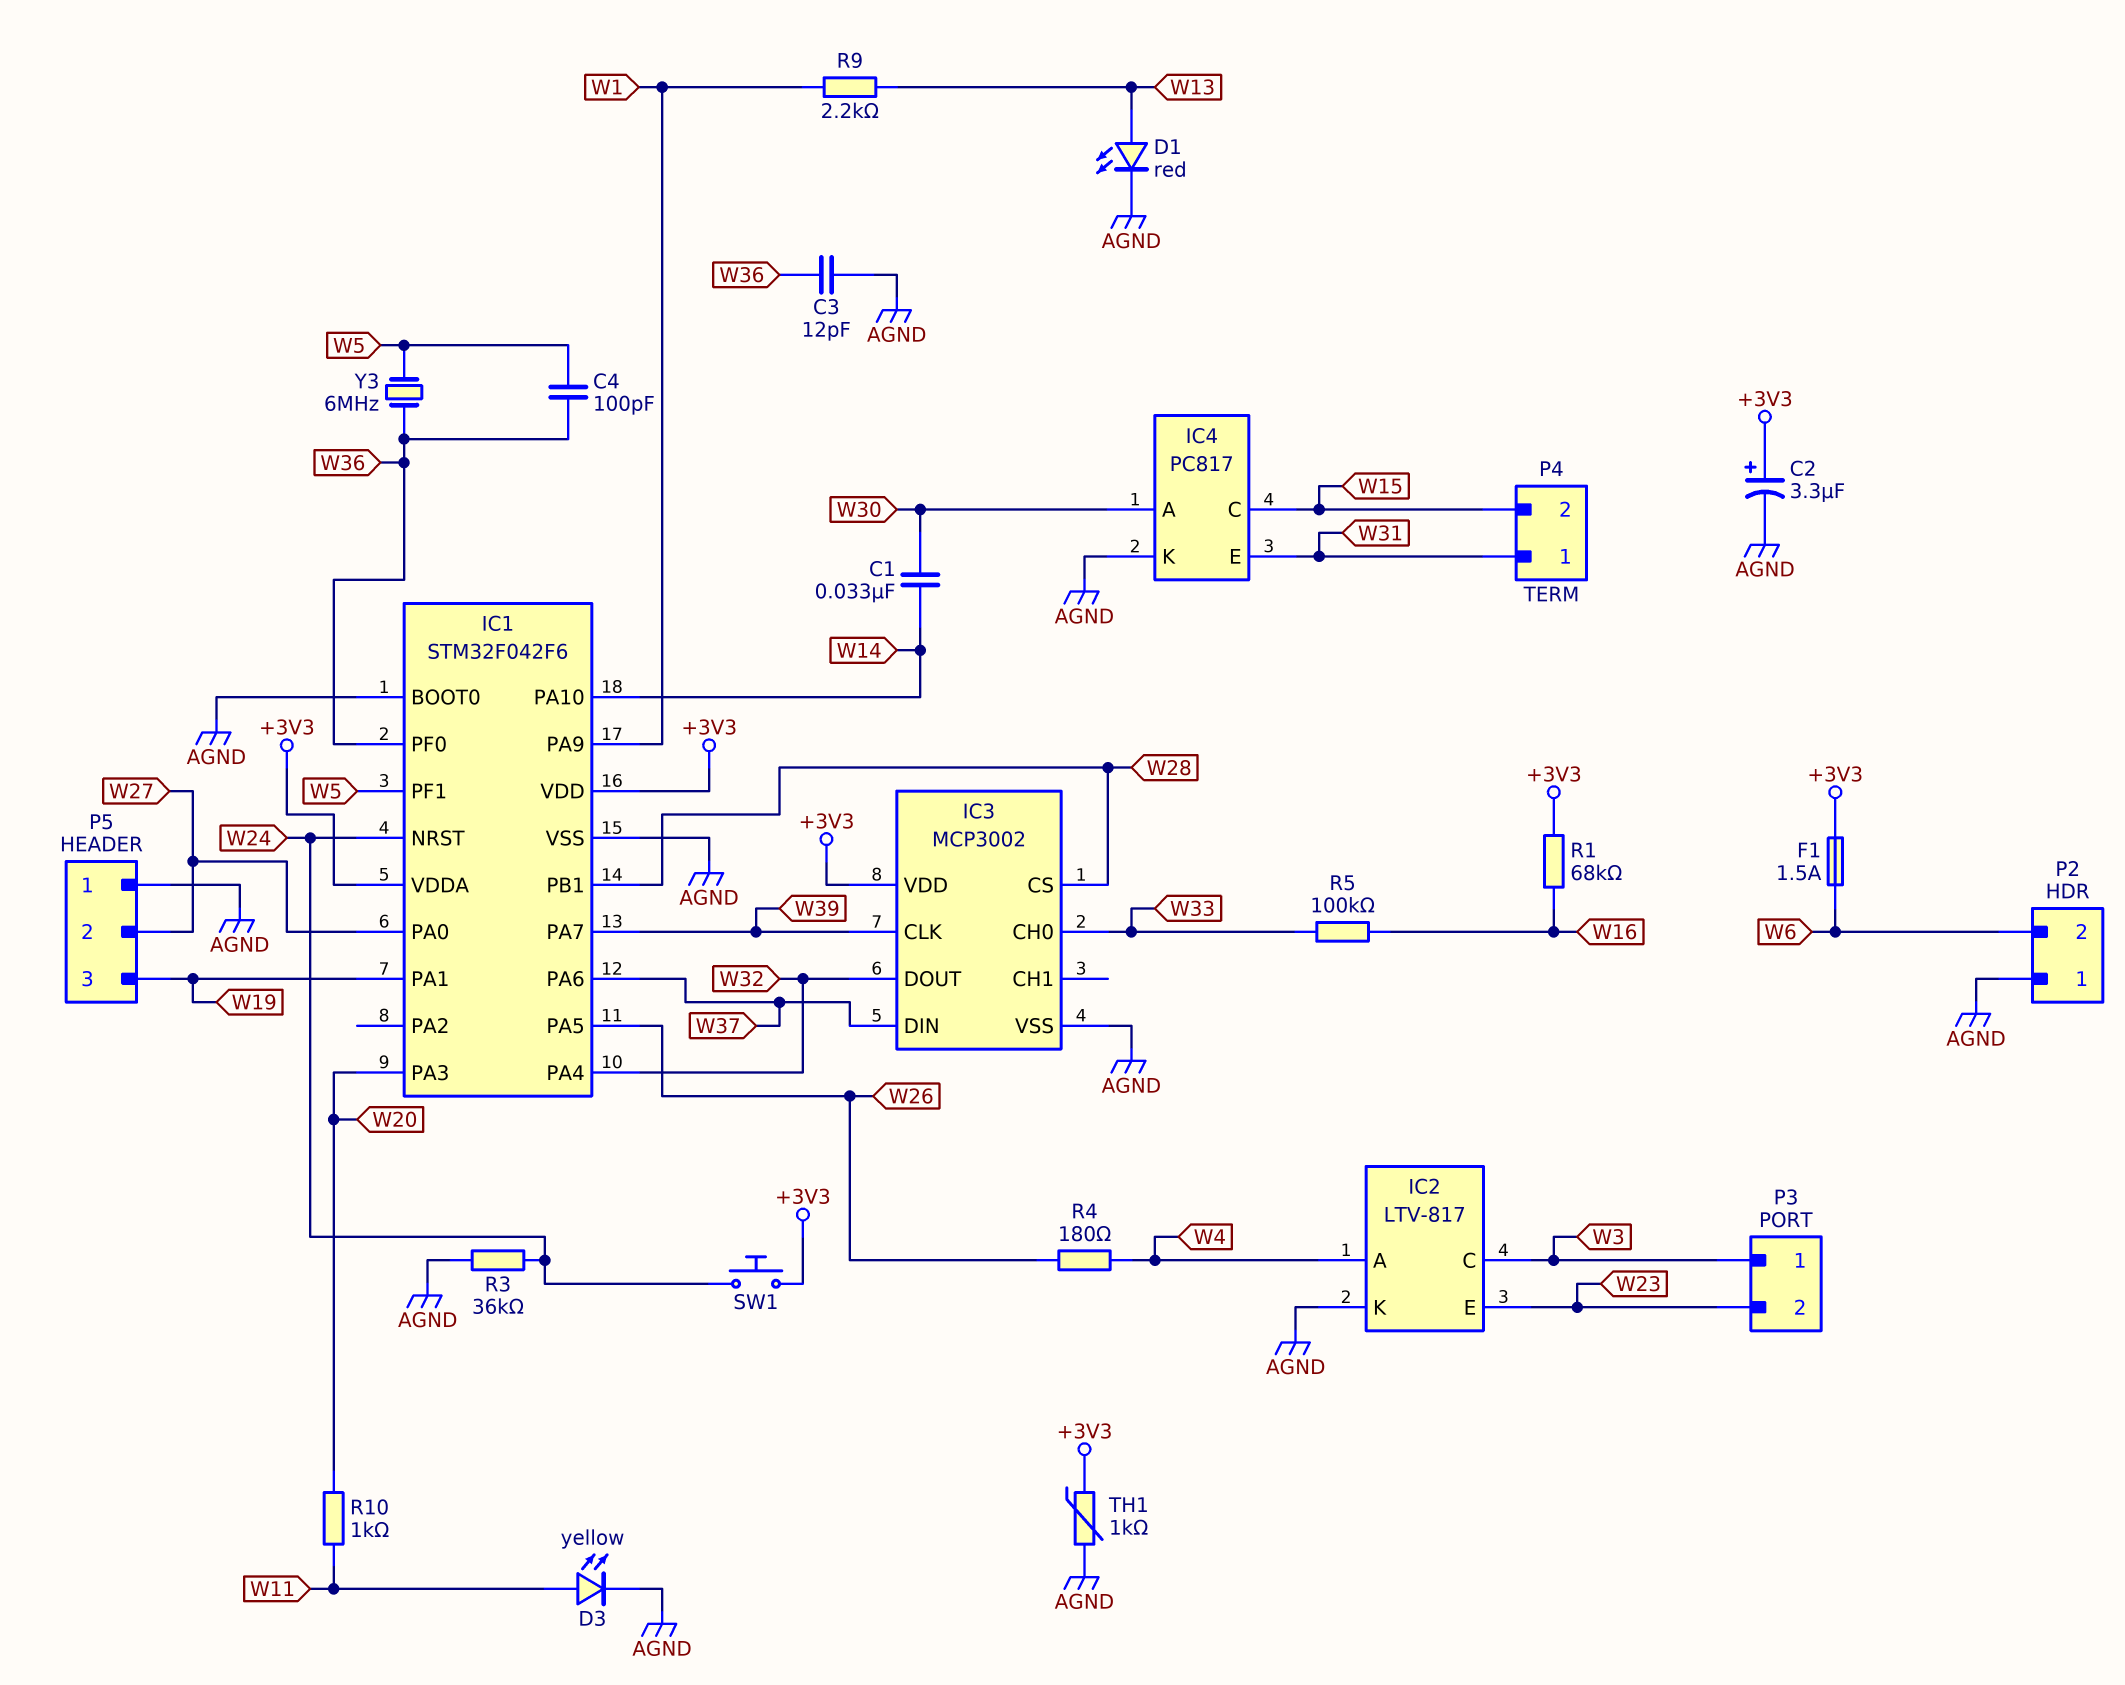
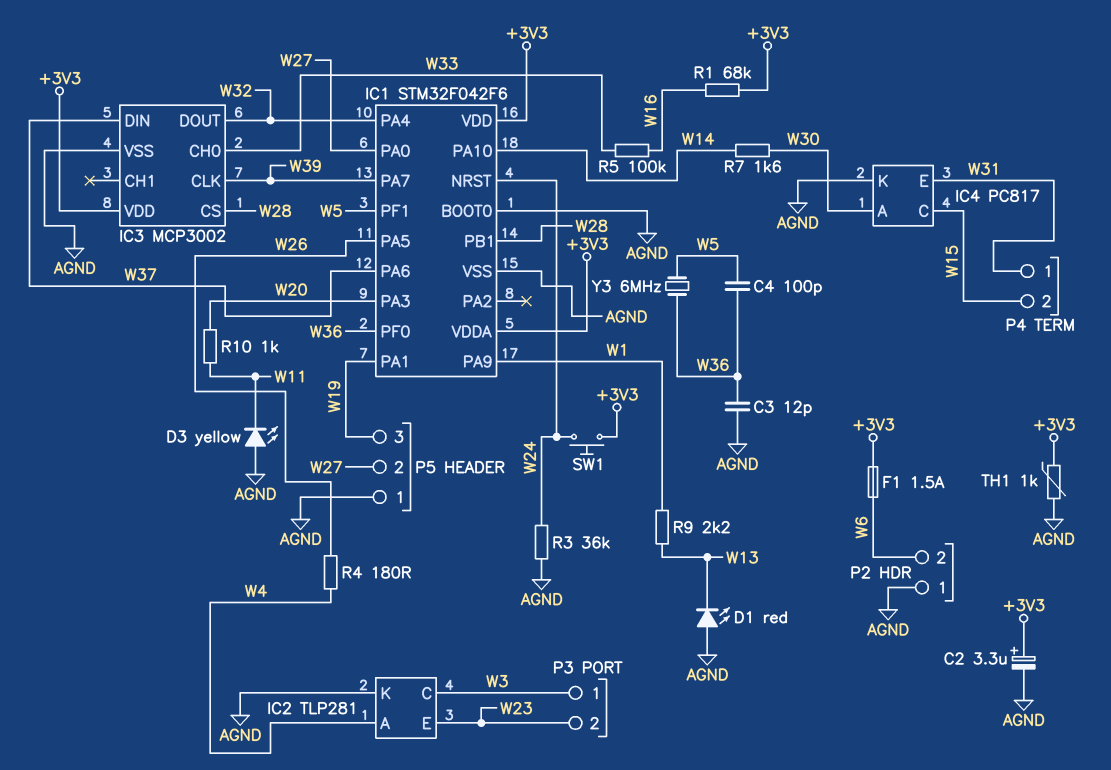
C1: 33nF (W14, W30) -> none
D1: LED red (A W13, K AGND) -> LED red (A AGND, K W13)
D3: LED yellow (A W11, K AGND) -> LED yellow (A AGND, K W11)
IC2: LTV-817 -> TLP281
R7: none -> 1.6k (W14, W30)

